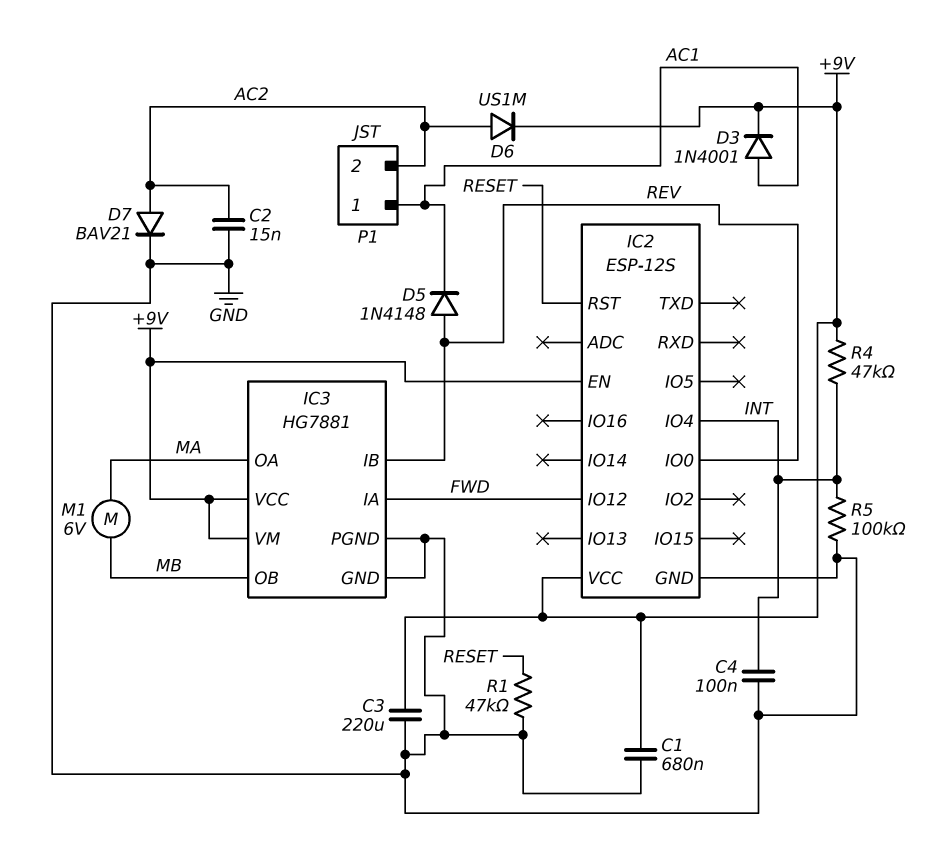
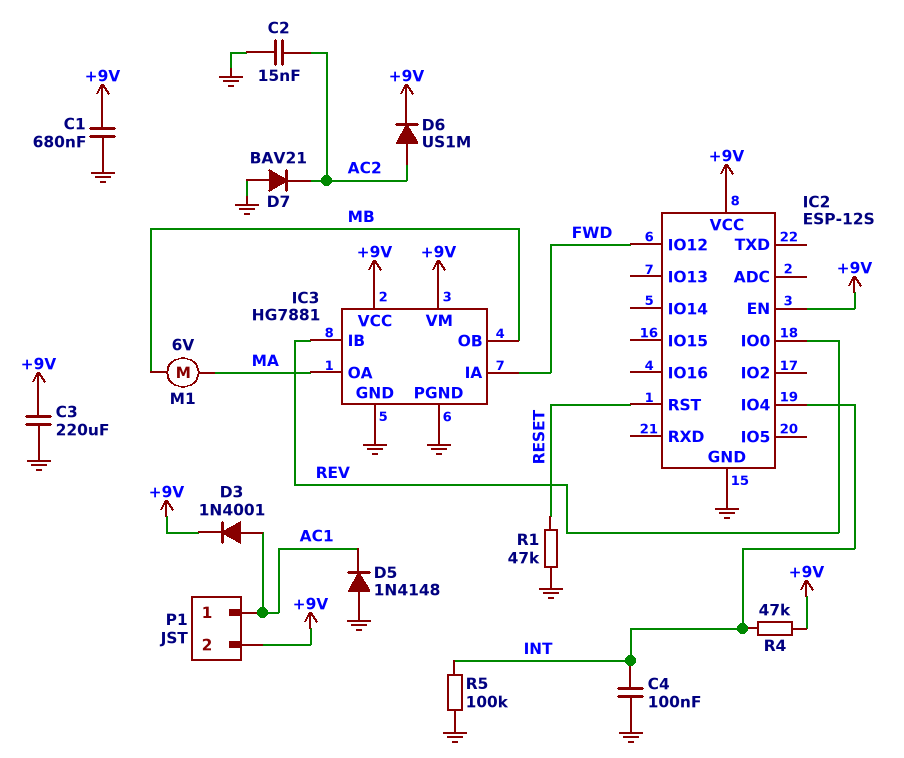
D5: diode 1N4148 (A REV, K AC1) -> diode 1N4148 (A GND, K AC1)
D7: diode BAV21 (A AC2, K GND) -> diode BAV21 (A GND, K AC2)
P1 pin 2: AC2 -> +9V

